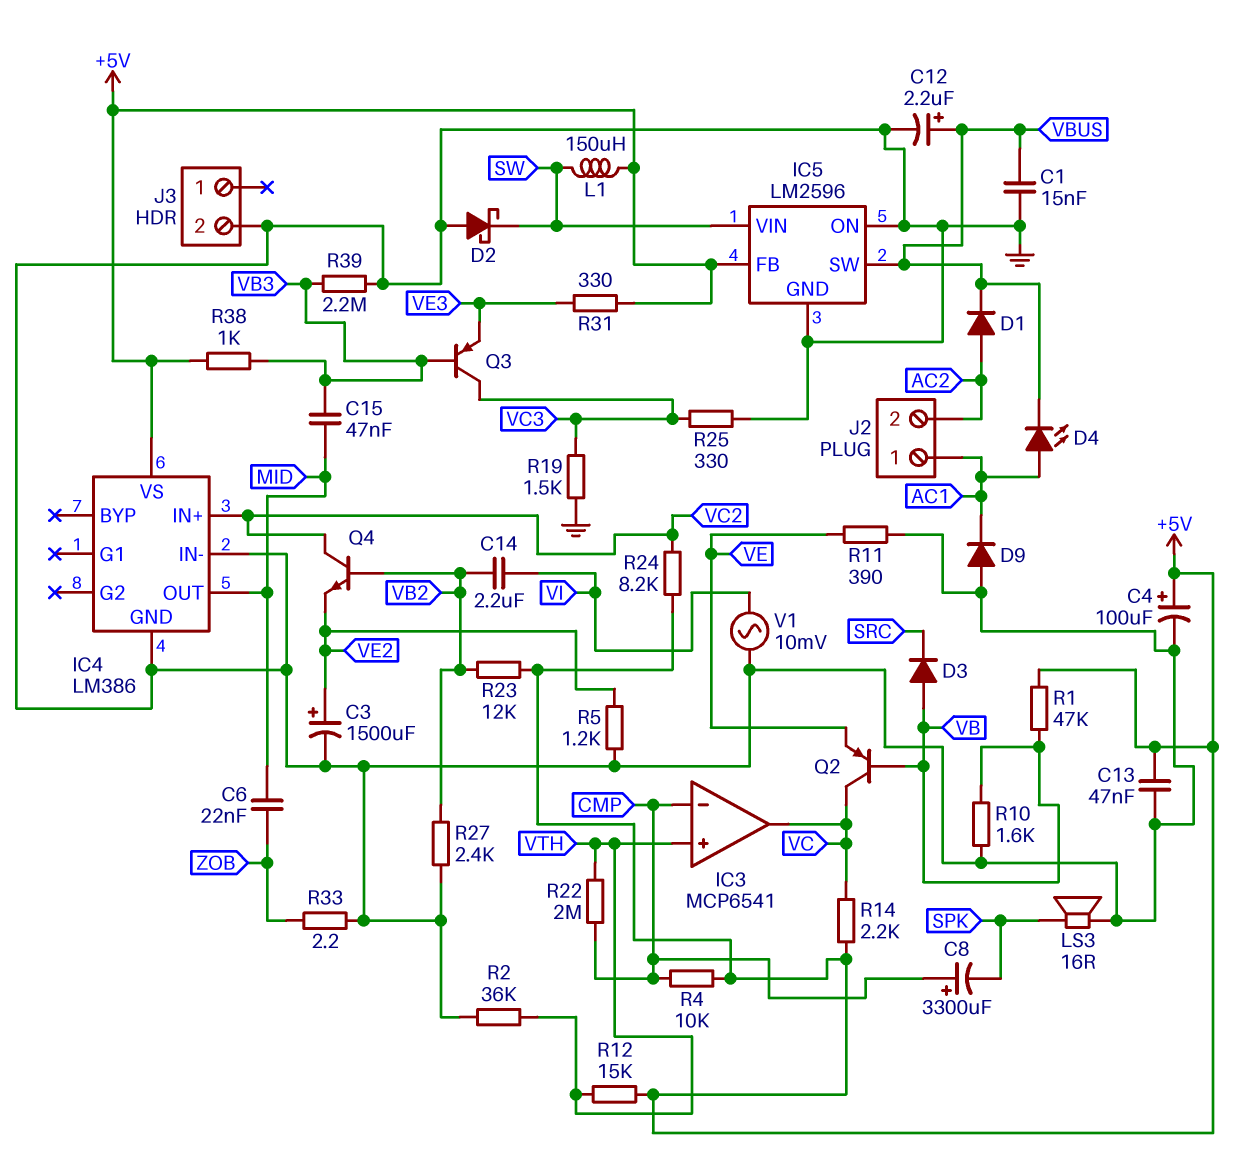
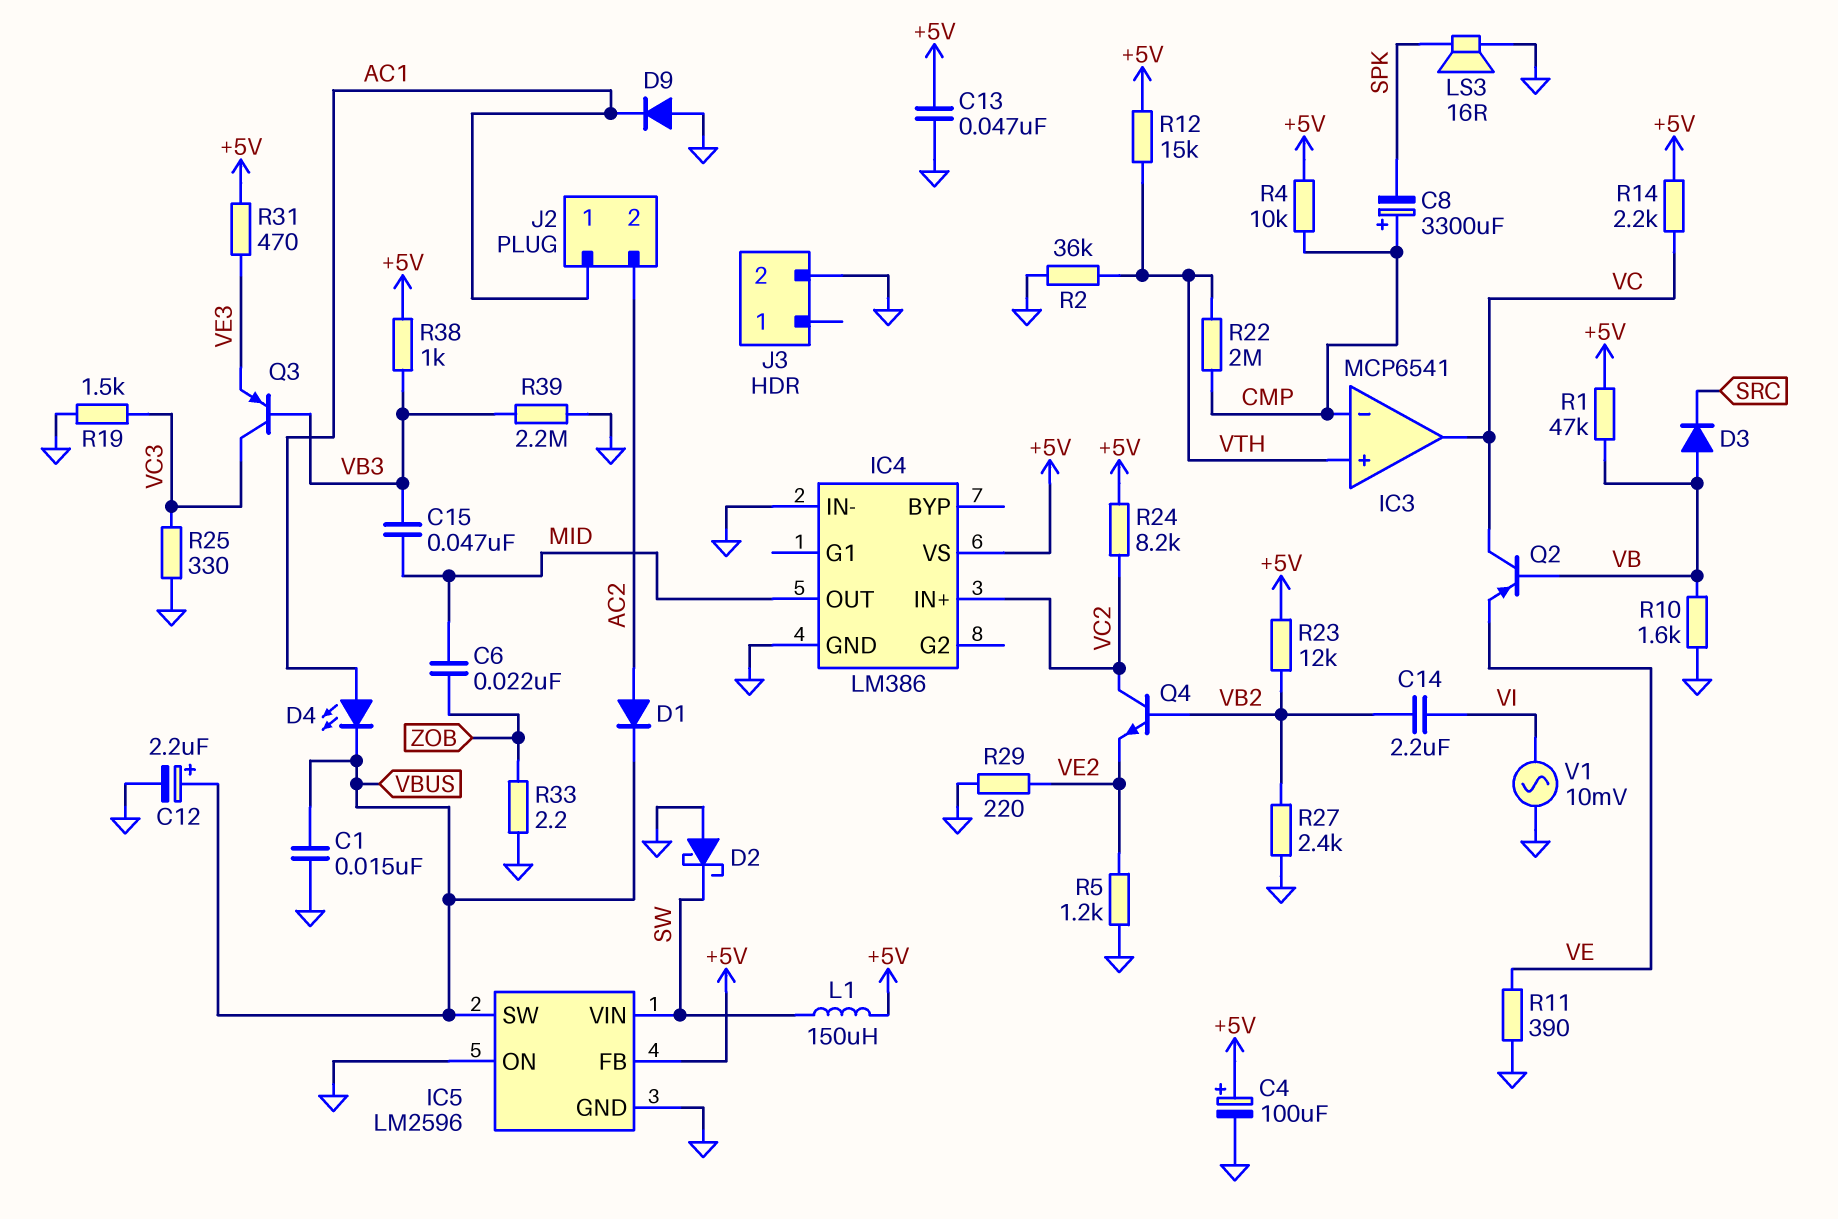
C3: 1500uF (plus VE2, minus GND) -> none
R29: none -> 220 (GND, VE2)
R31: 330 (+5V, VE3) -> 470 (+5V, VE3)

